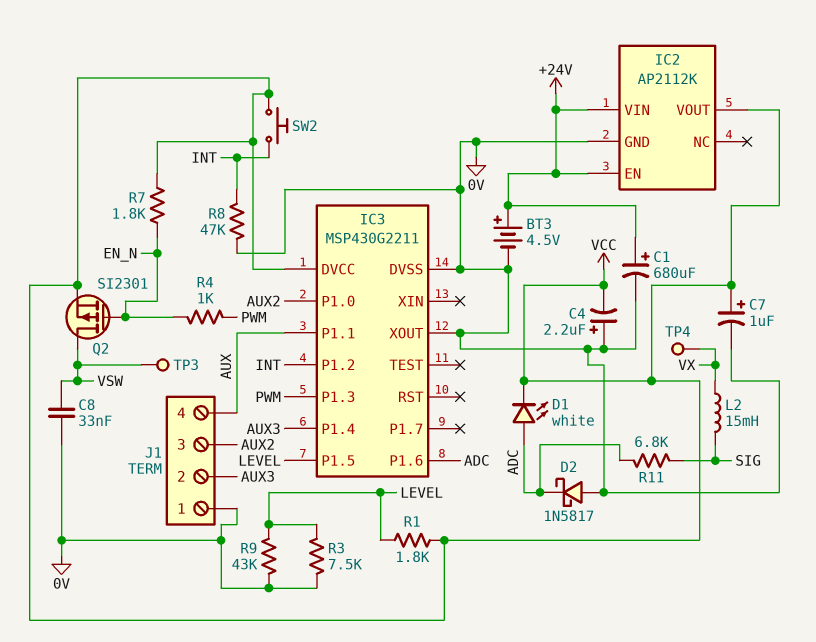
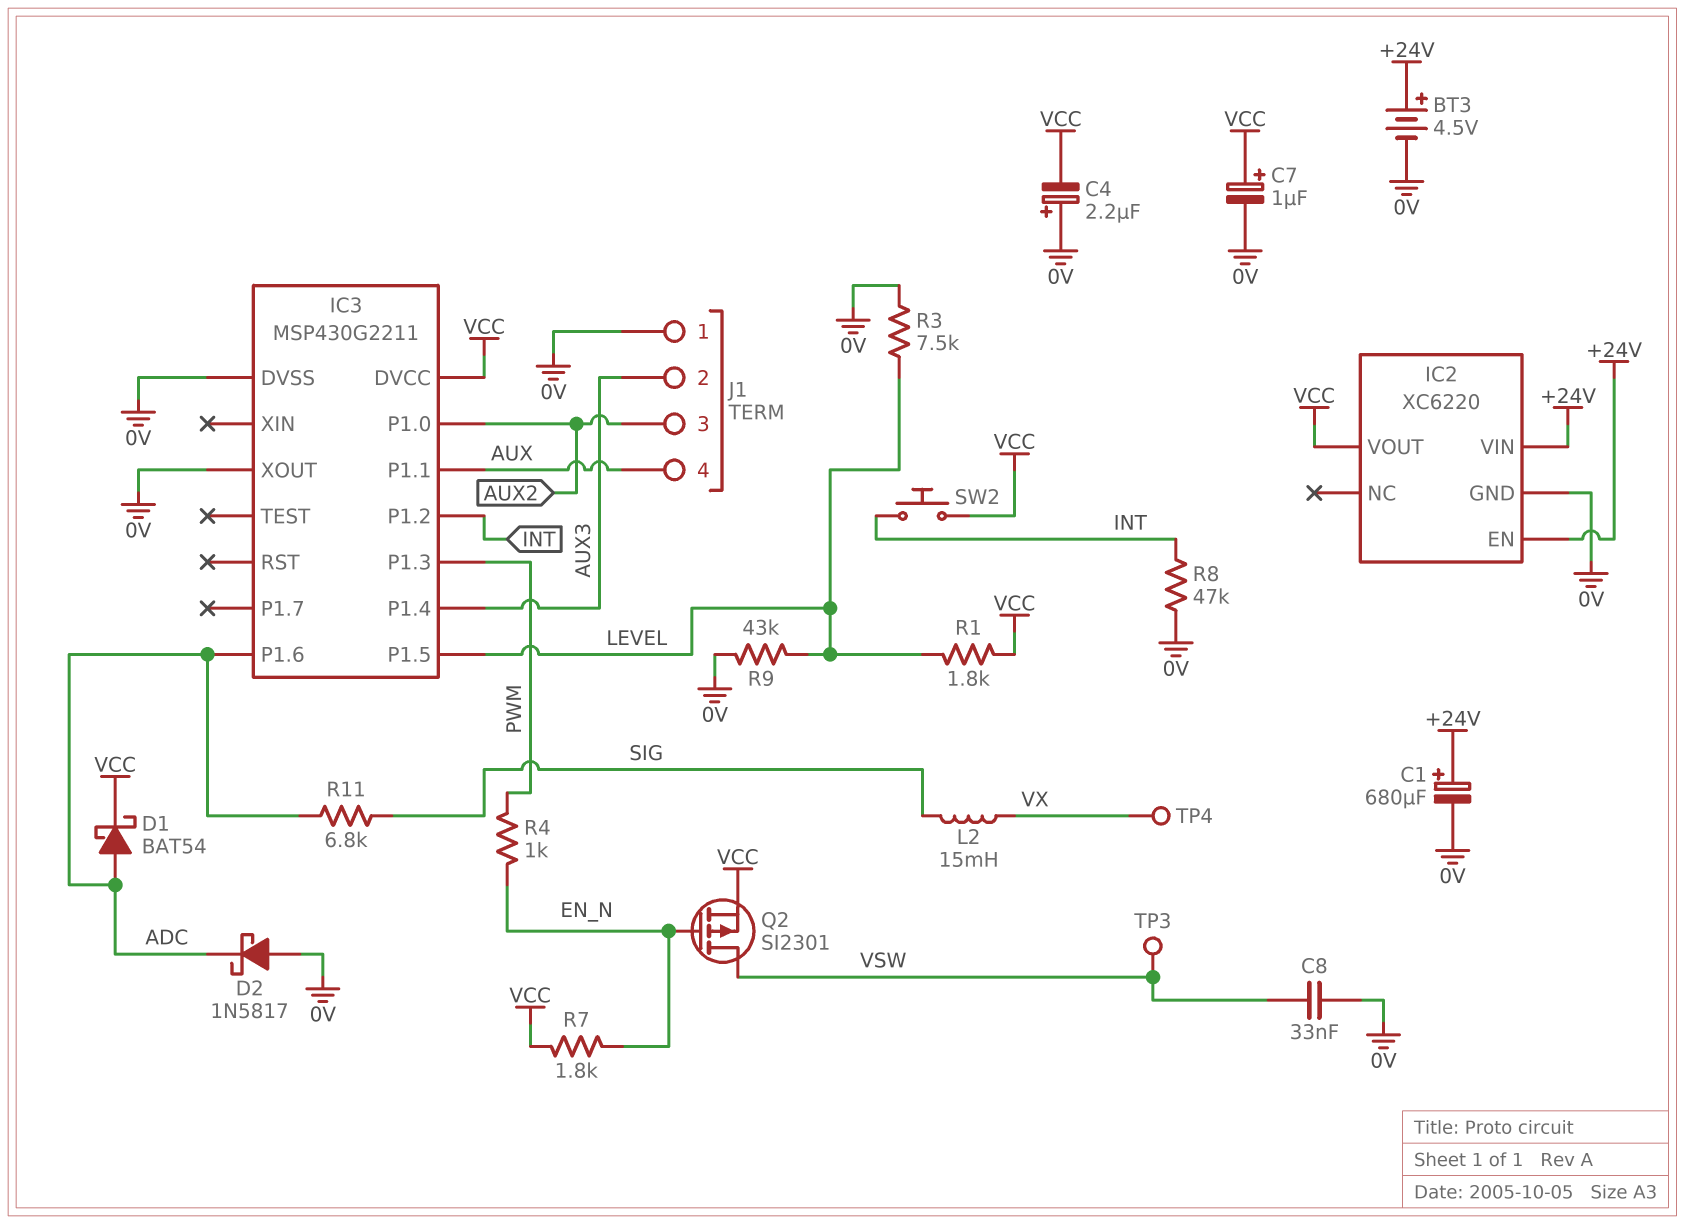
D1: LED white (A ADC, K VCC) -> schottky BAT54 (A ADC, K VCC)
IC2: AP2112K -> XC6220

